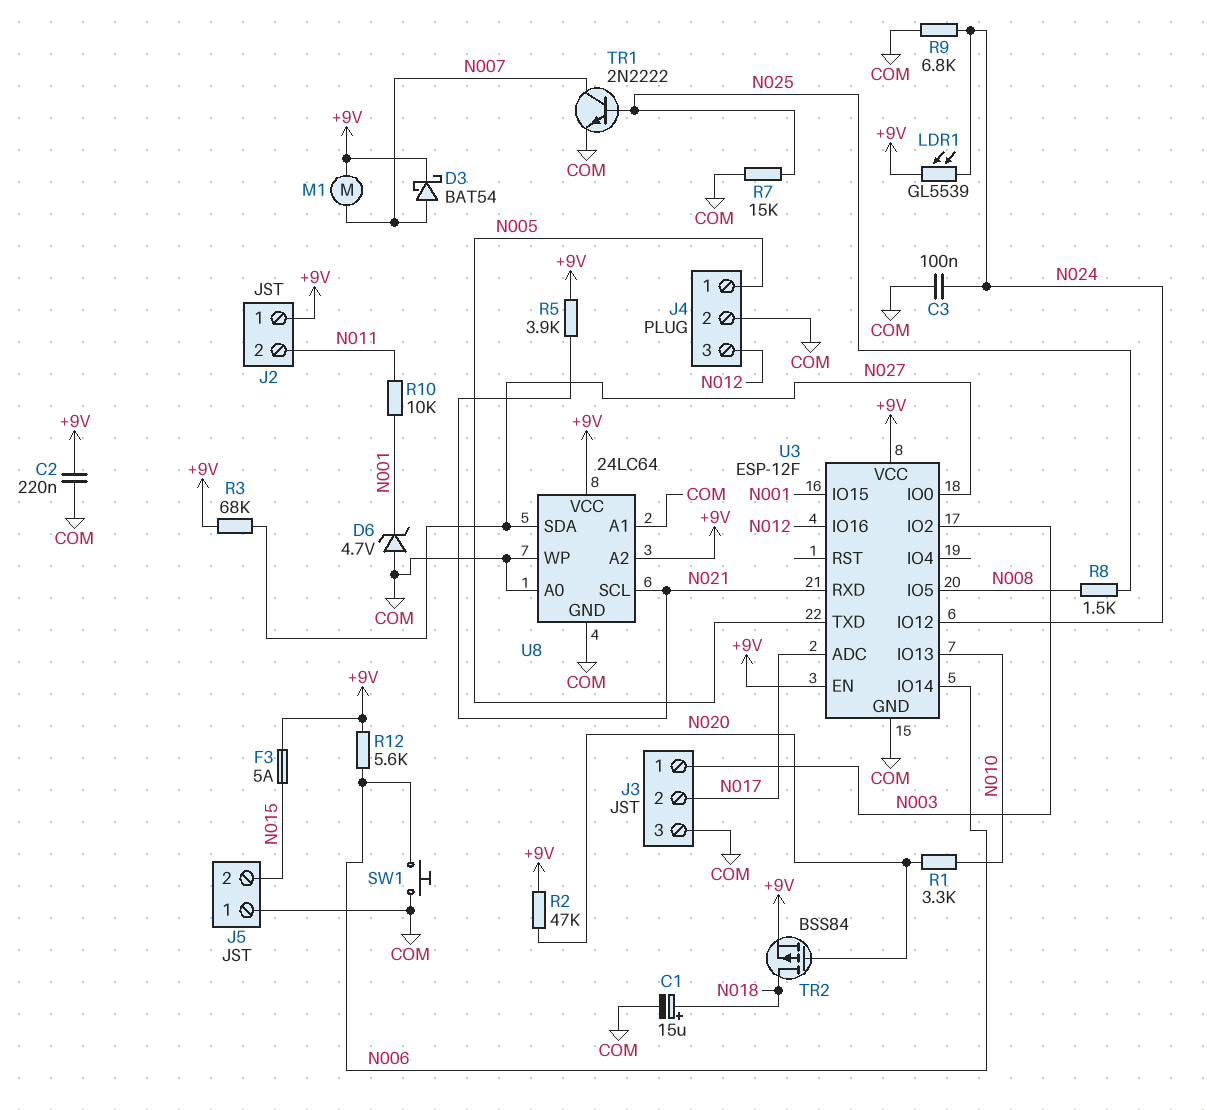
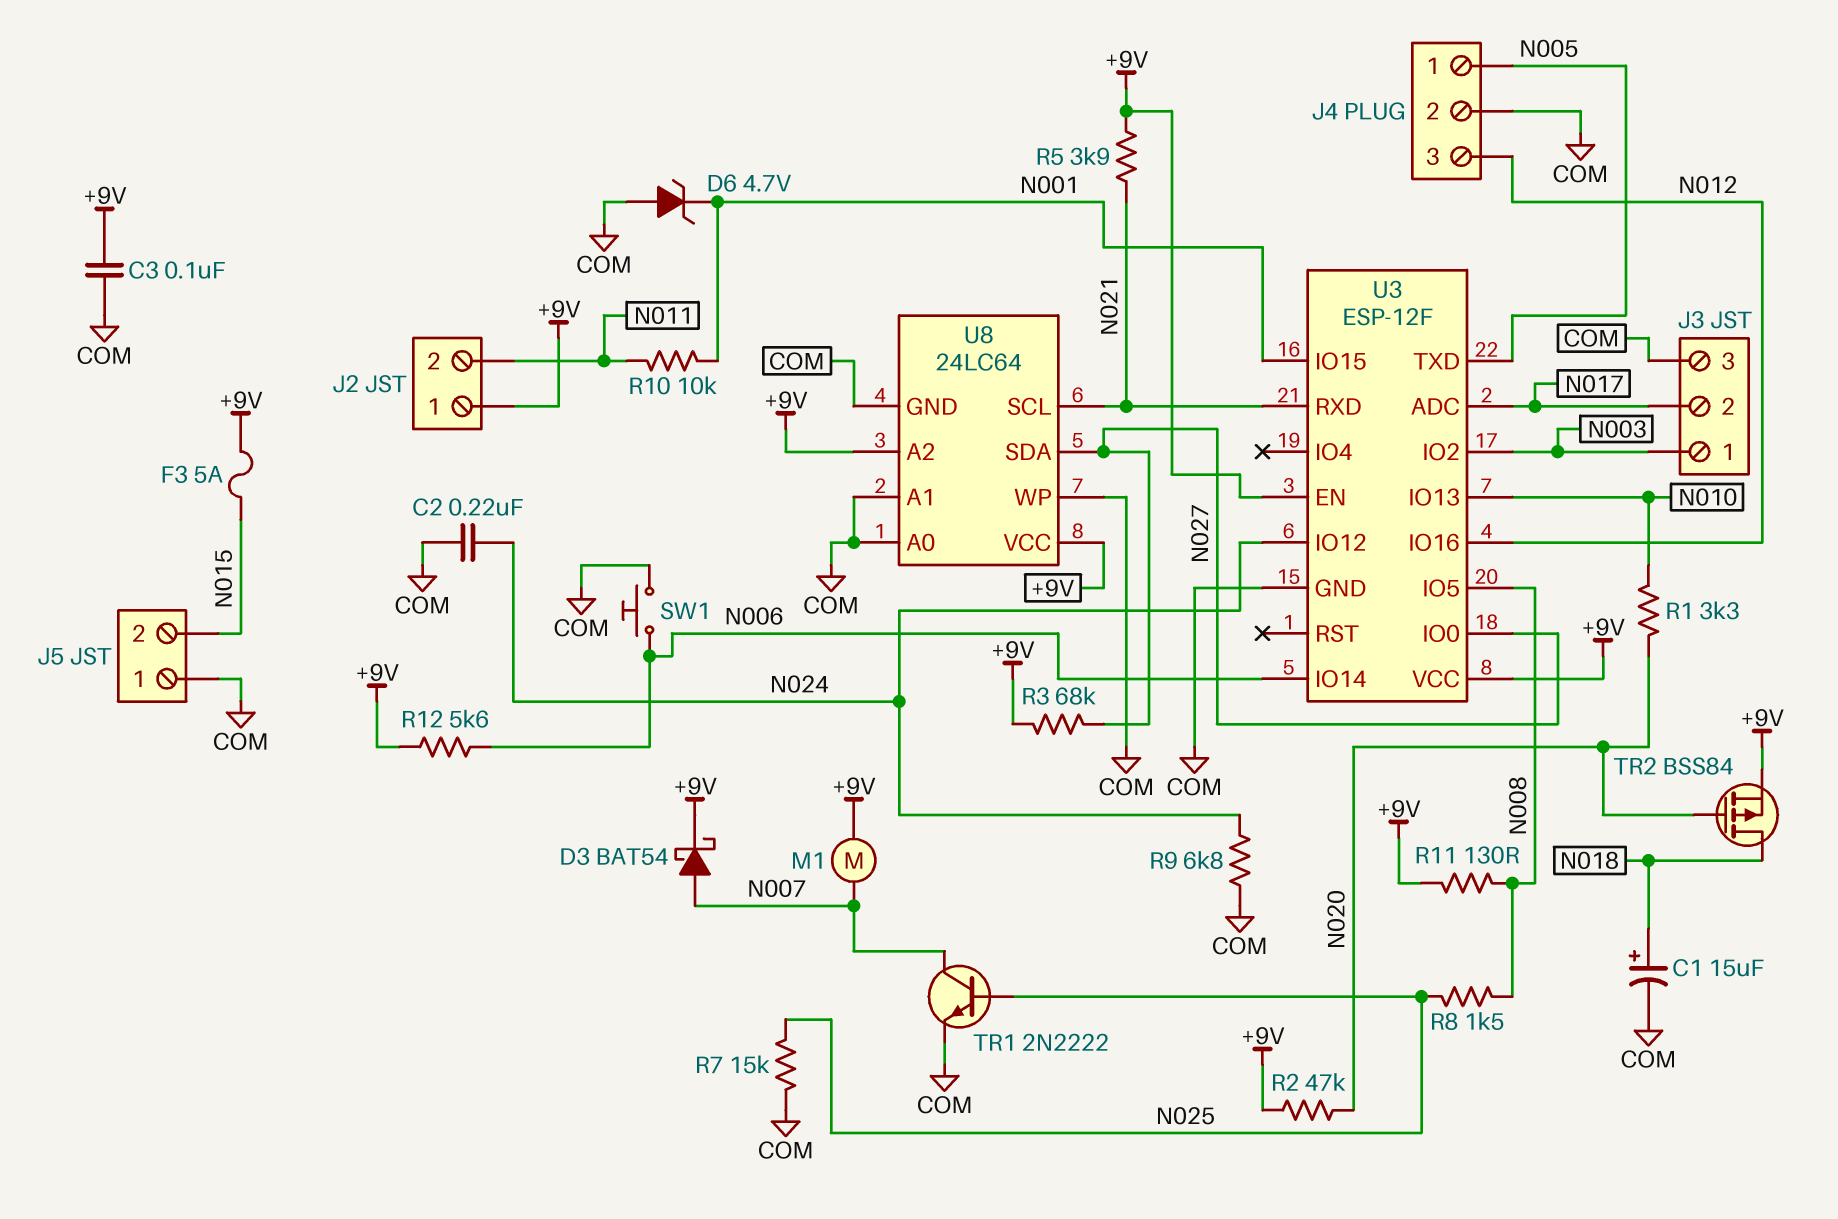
C2: 220nF (+9V, COM) -> 220nF (COM, N024)
C3: 100nF (COM, N024) -> 100nF (+9V, COM)
LDR1: GL5539 (+9V, N024) -> none
R11: none -> 130 (+9V, N008)

